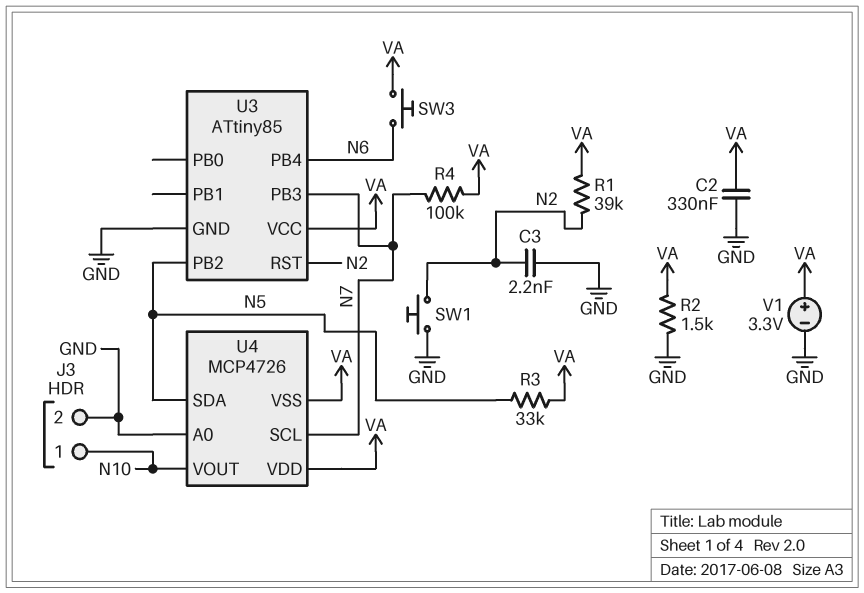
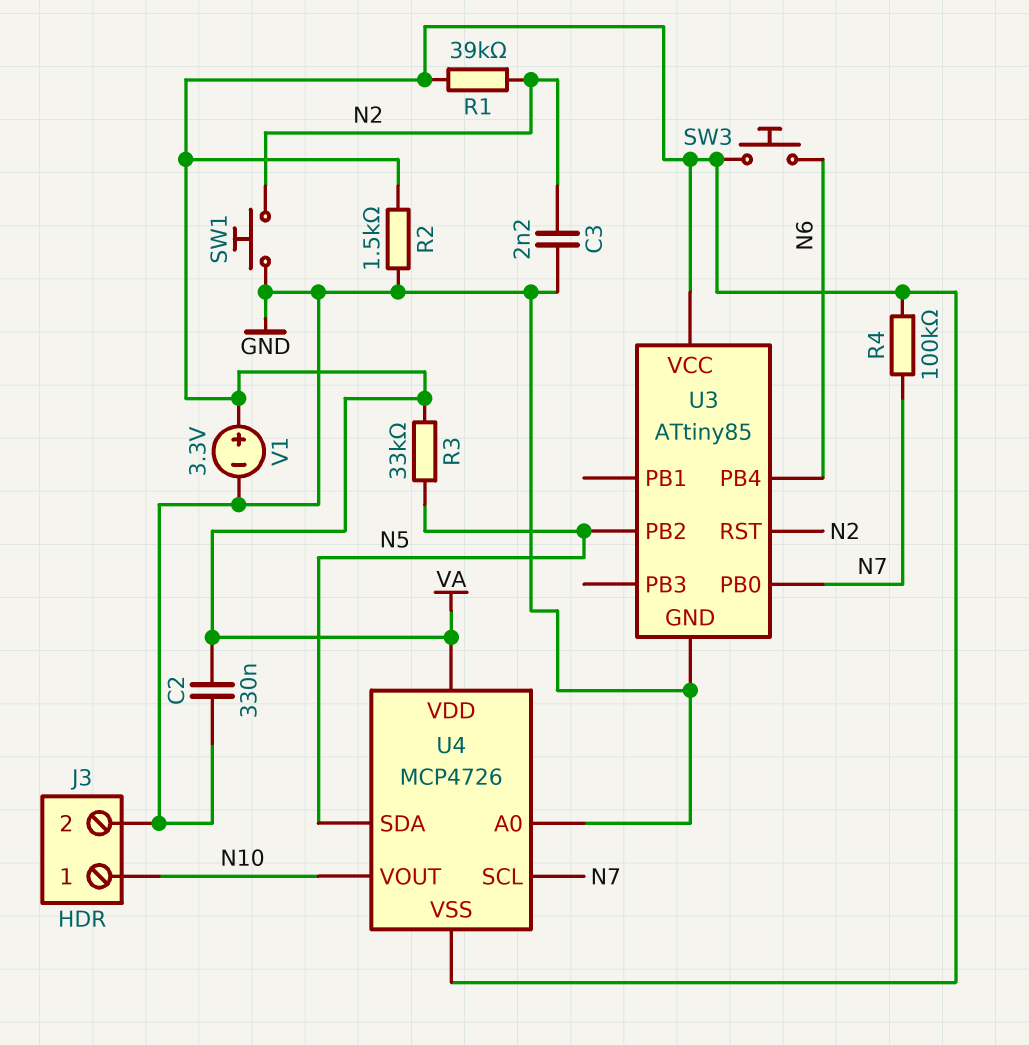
U3 pin PB0: none -> N7
U3 pin PB3: N7 -> none

